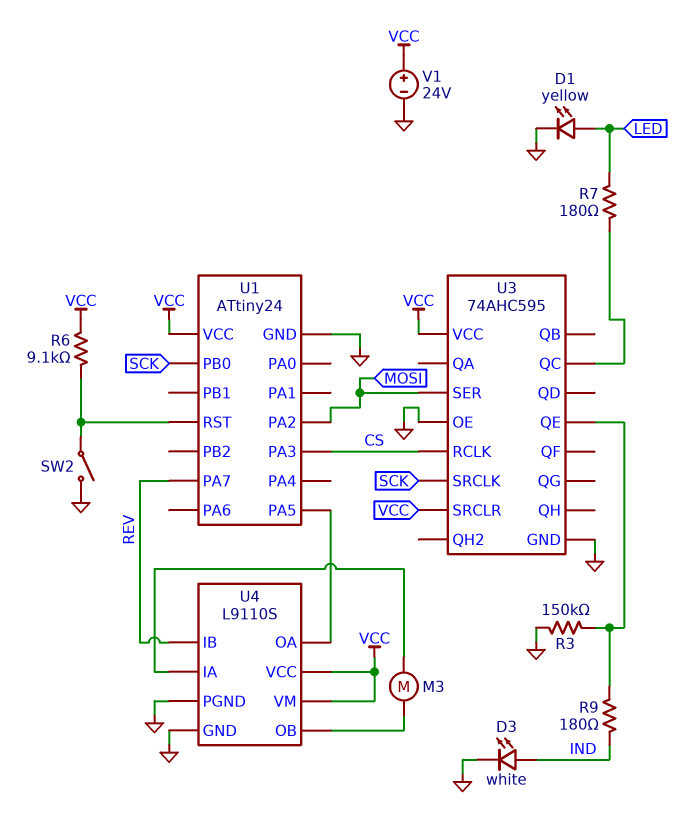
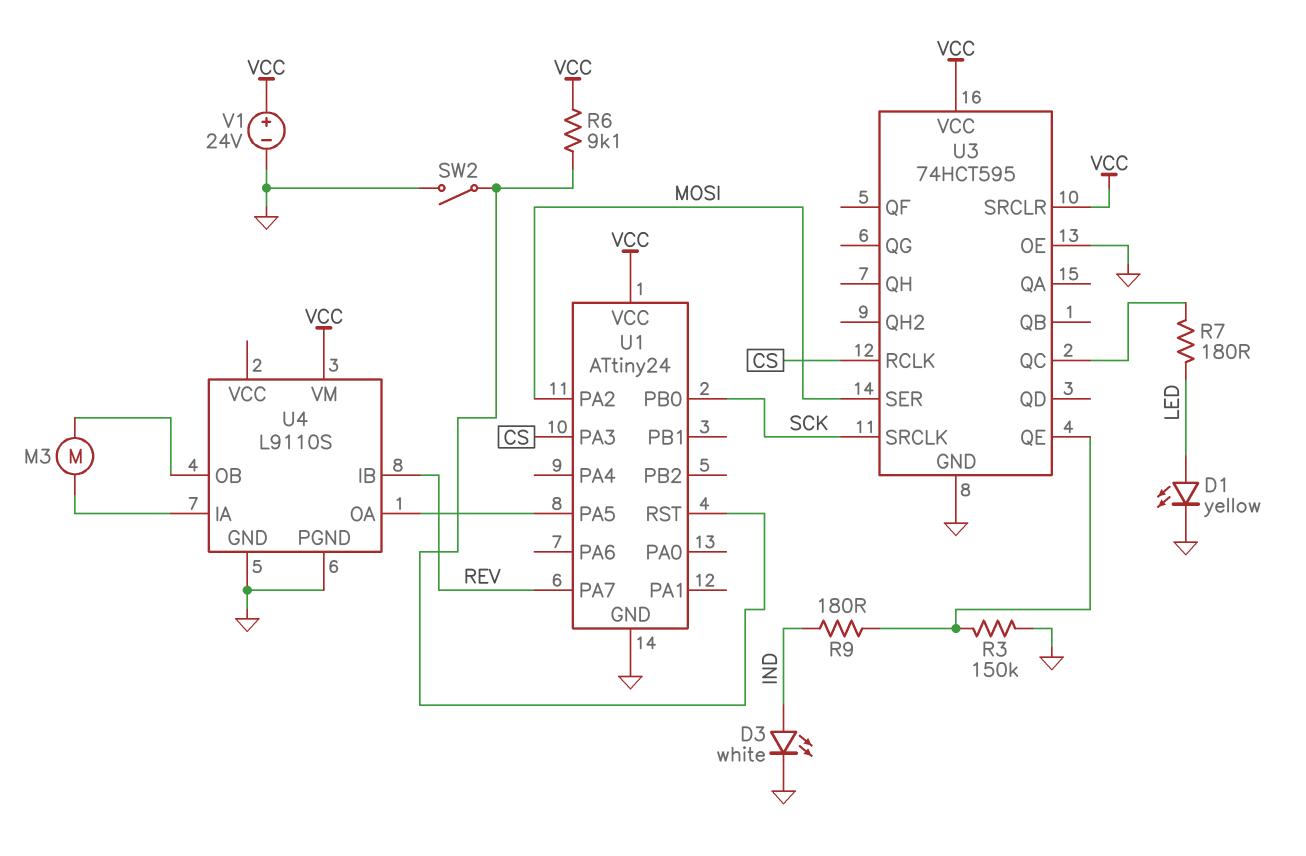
U3: 74AHC595 -> 74HCT595
U4 pin VCC: VCC -> none

